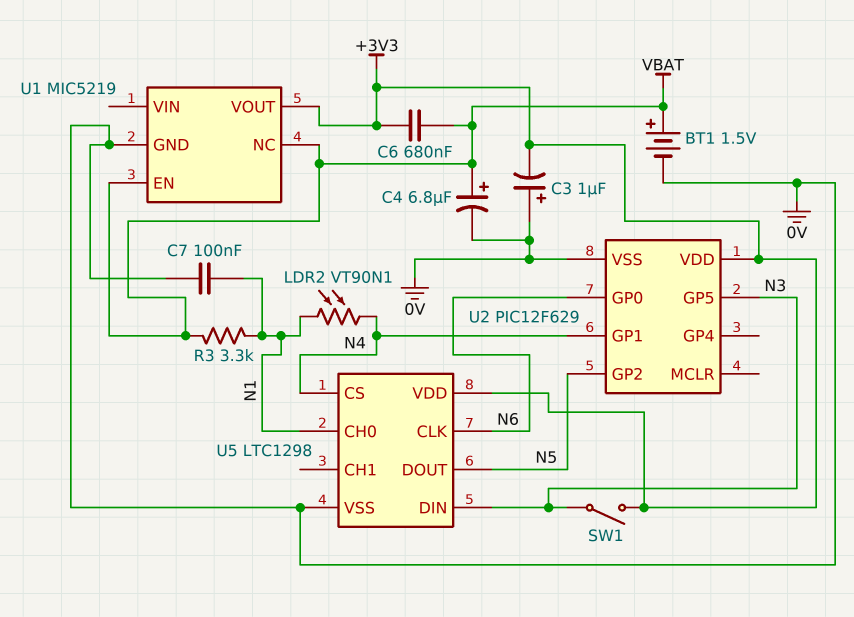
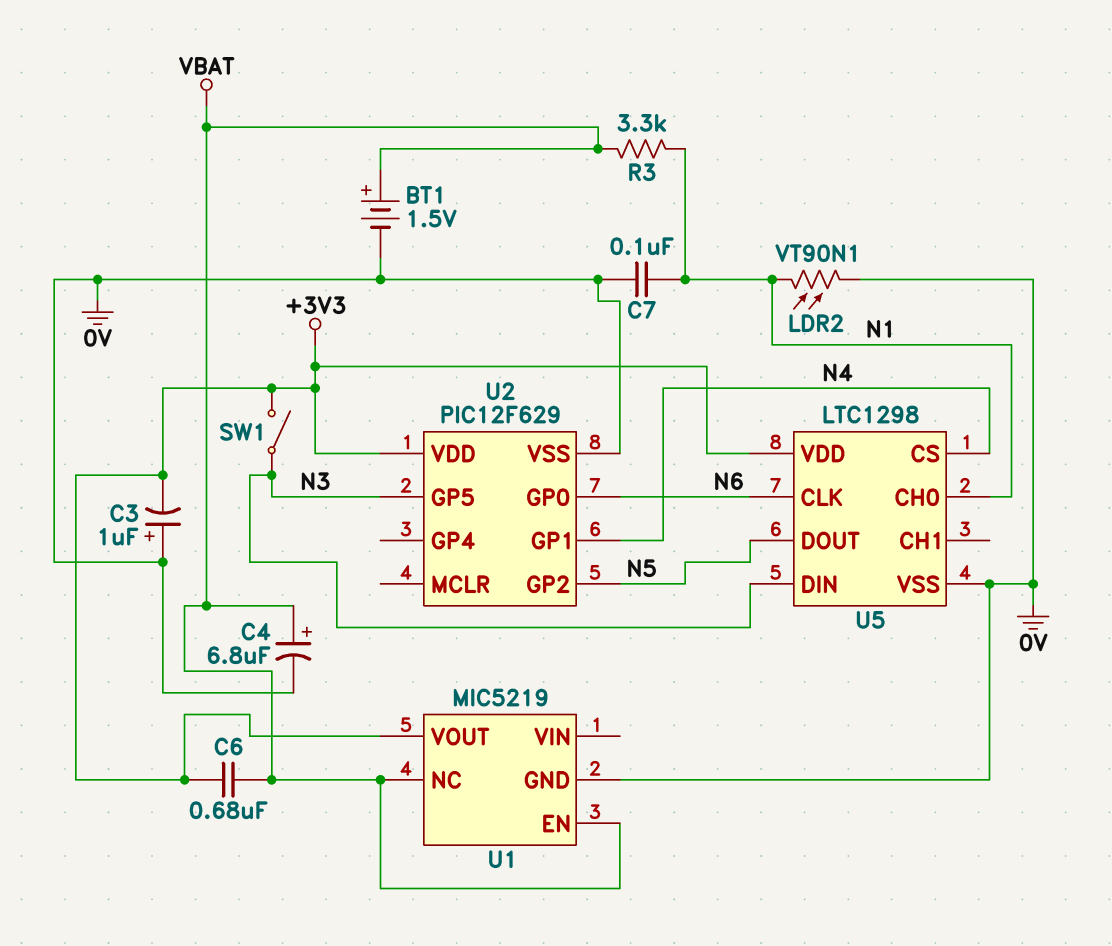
LDR2: VT90N1 (N1, N4) -> VT90N1 (0V, N1)

